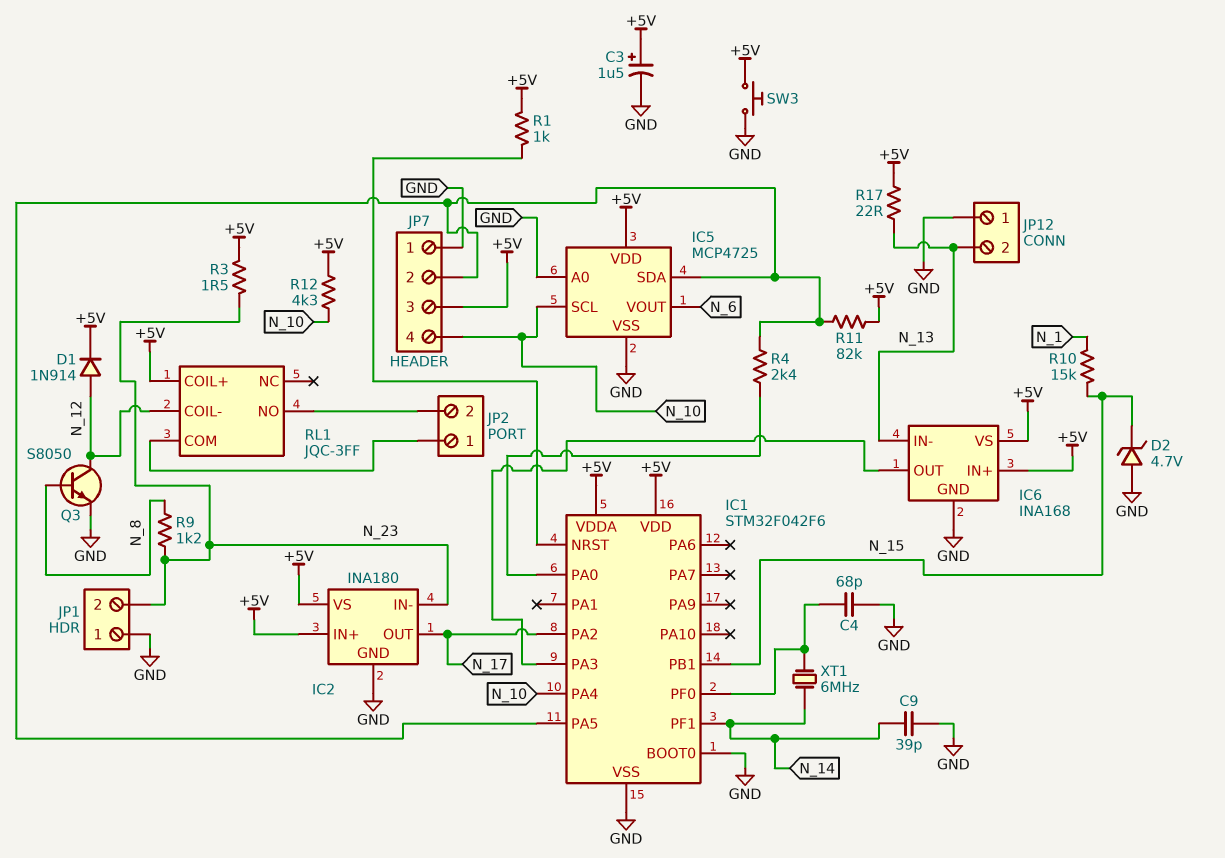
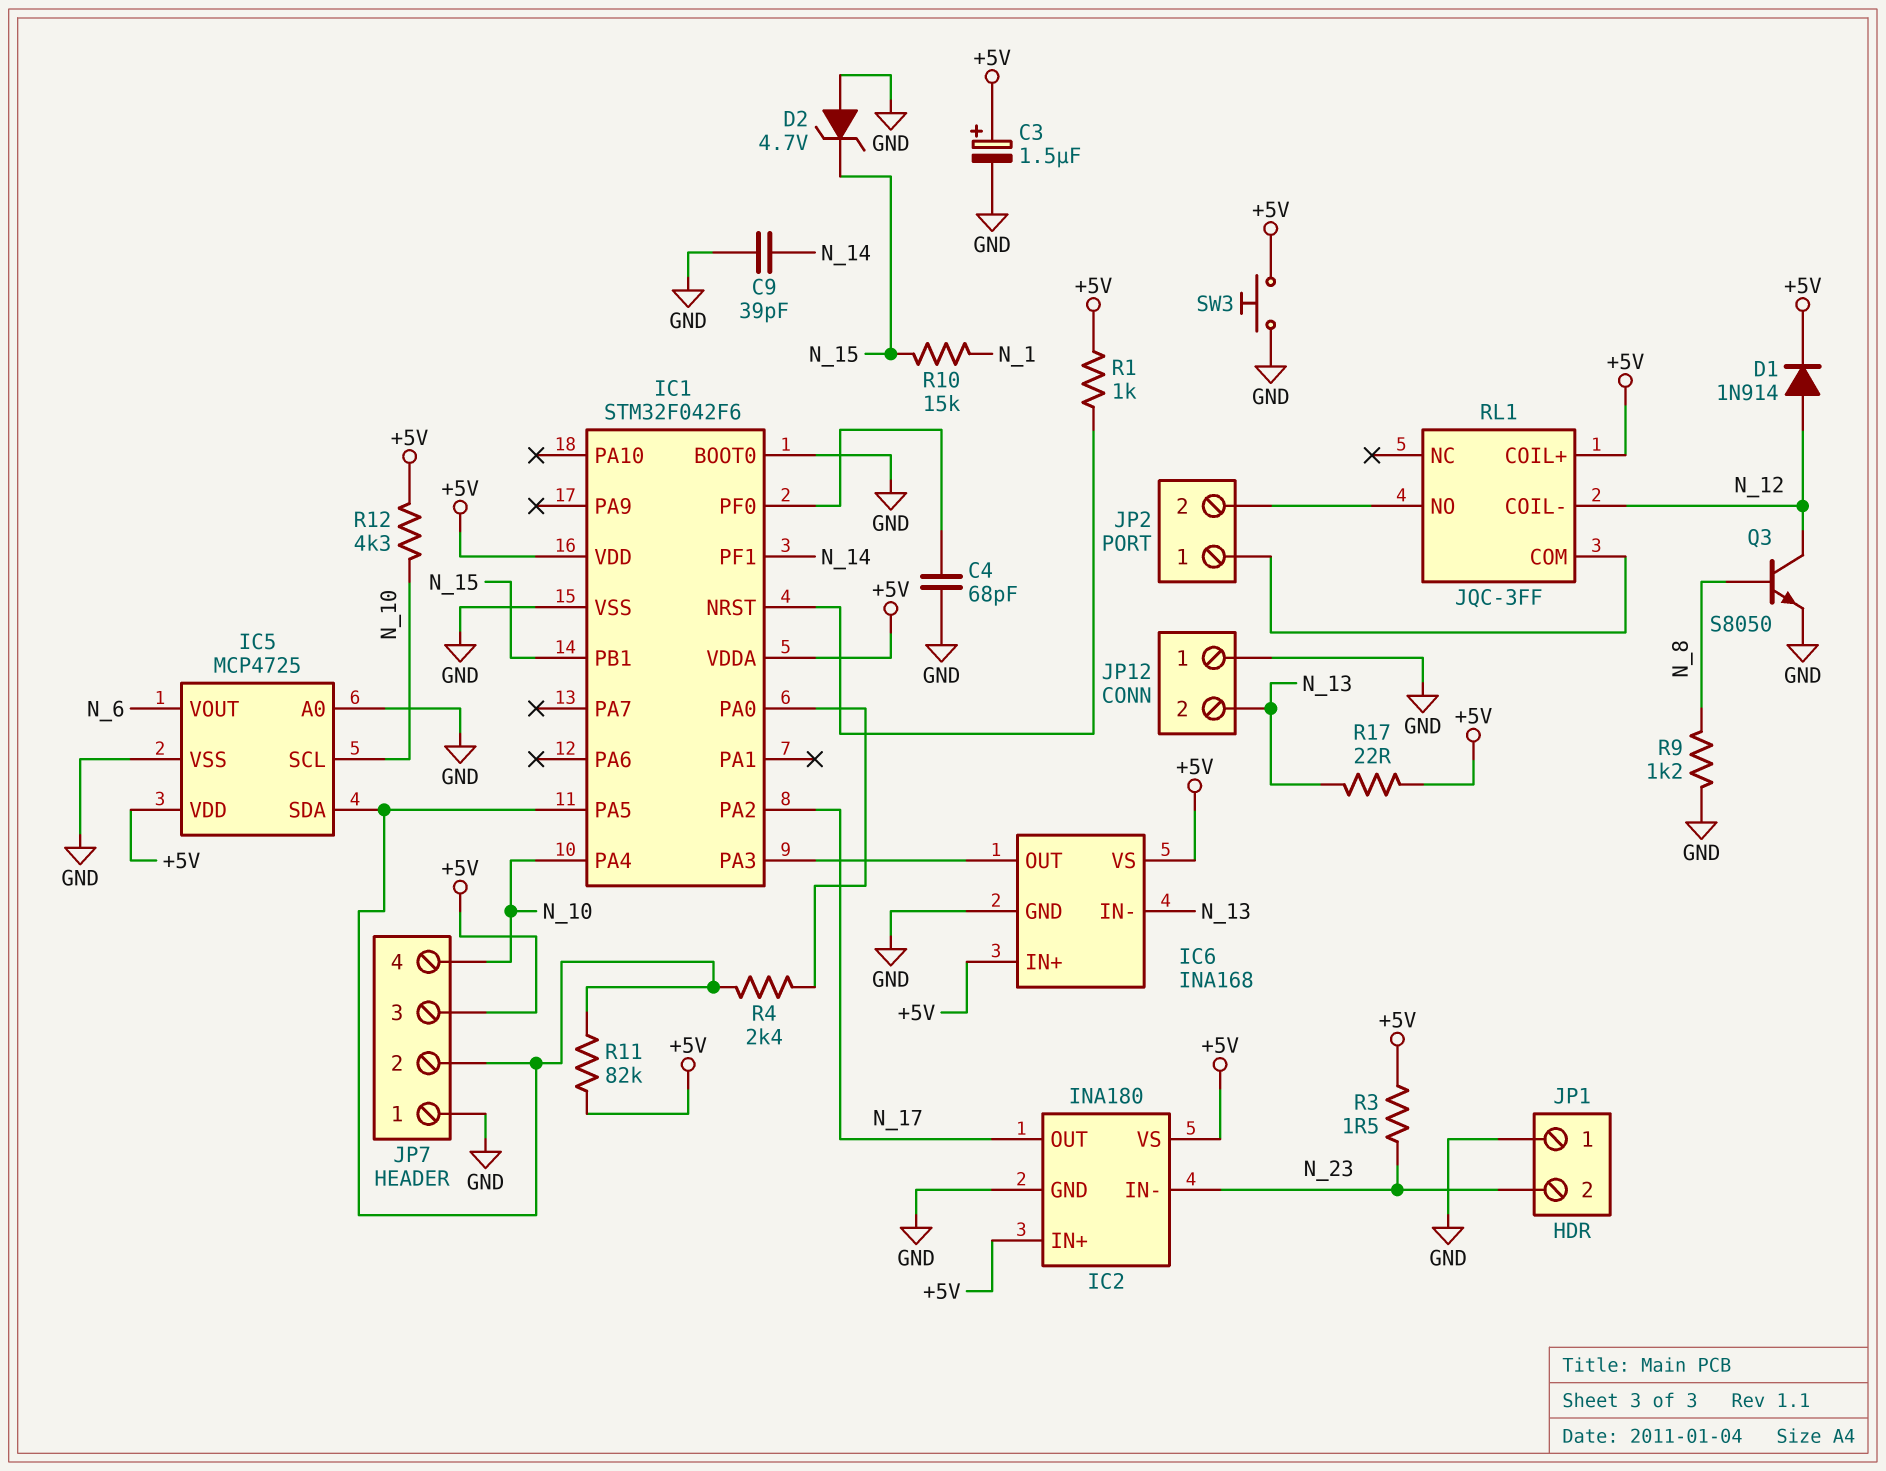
R9: 1.2k (N_8, N_23) -> 1.2k (GND, N_8)
XT1: 6MHz (IC1/PF0, N_14) -> none

